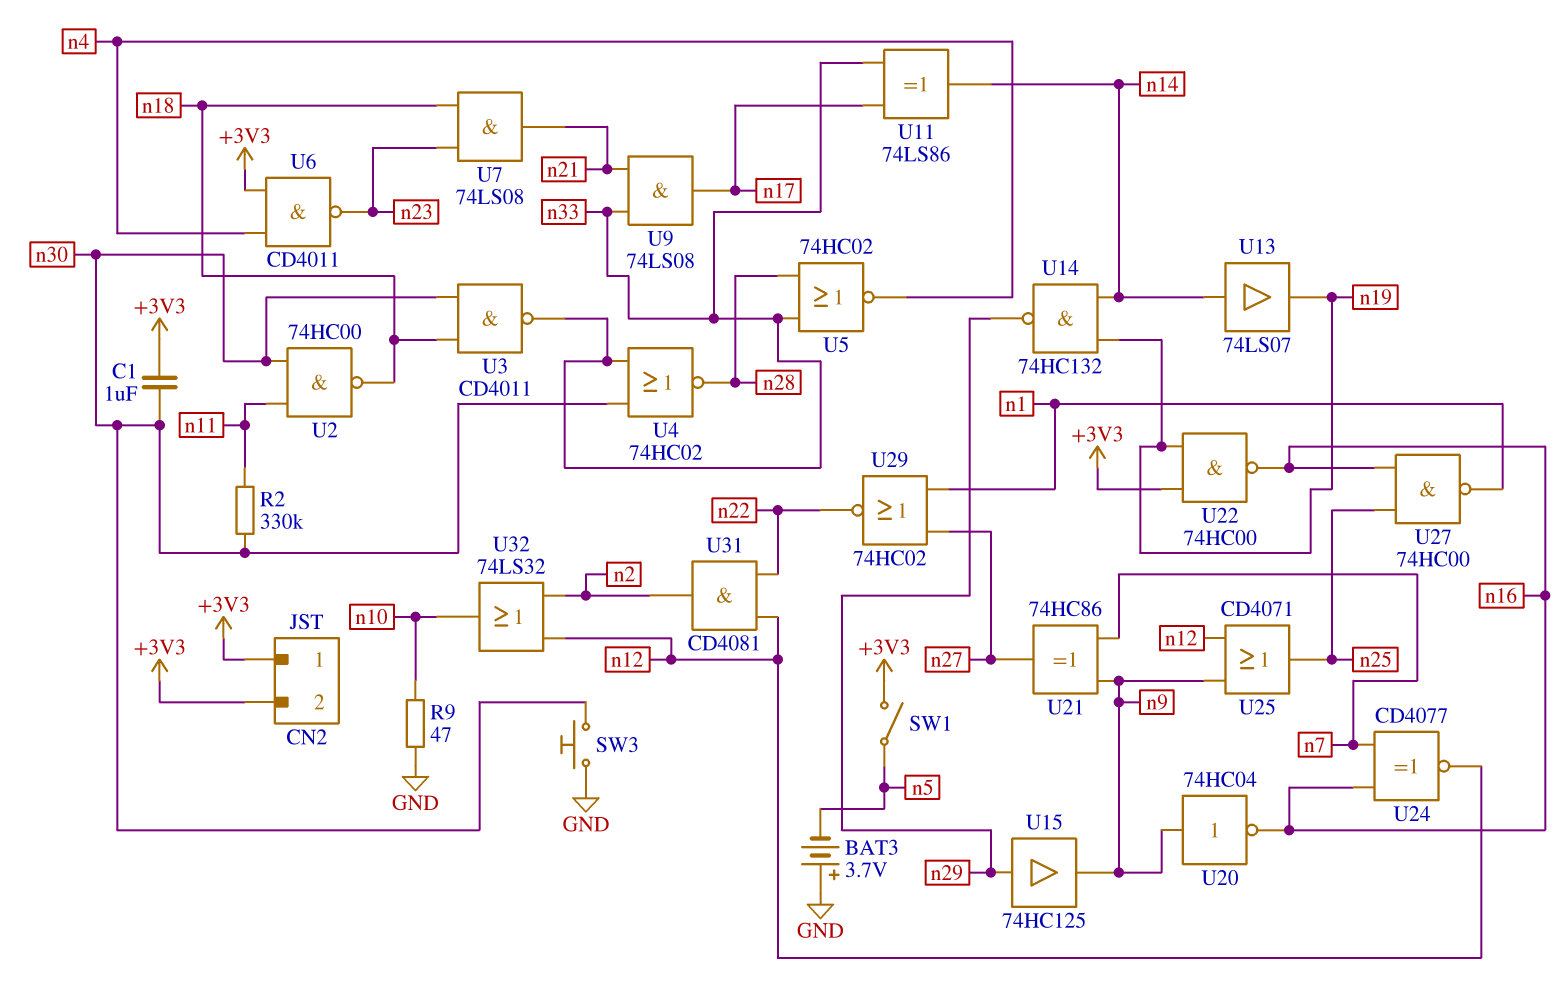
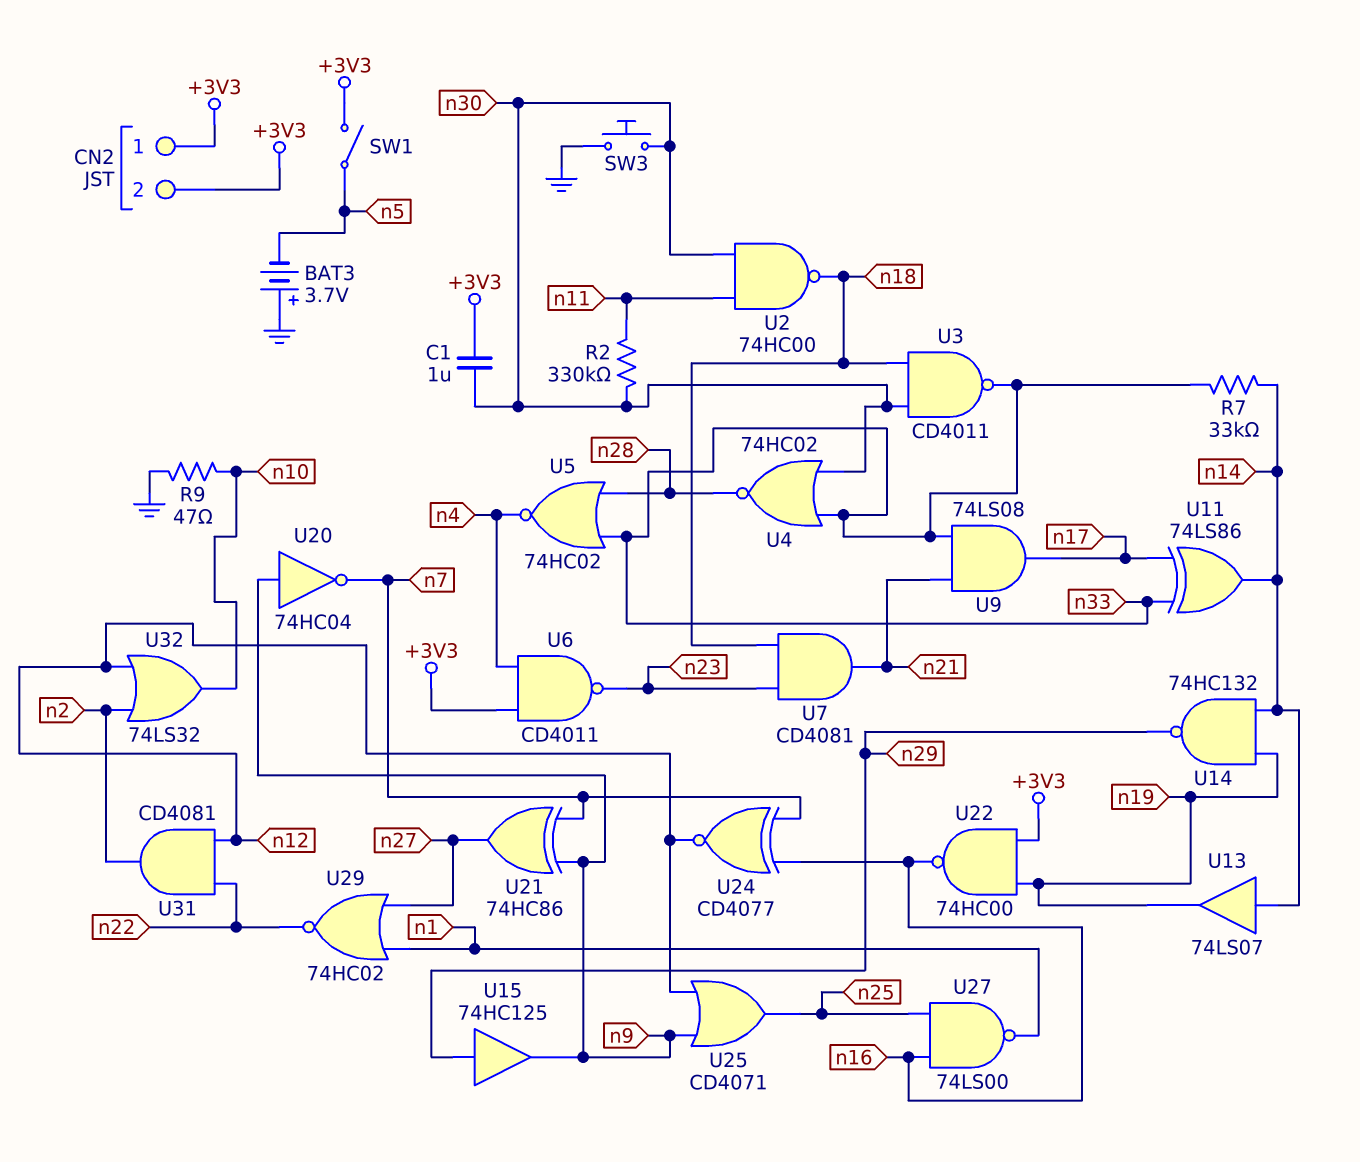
R7: none -> 33k (n14, n33)
U7: AND 74LS08 (in n18, in n23, out n21) -> AND CD4081 (in n18, in n23, out n21)
U20: NOT 74HC04 (in n9, out n16) -> NOT 74HC04 (in n9, out n7)
U27: NAND 74HC00 (in n16, in n25, out n1) -> NAND 74LS00 (in n16, in n25, out n1)

